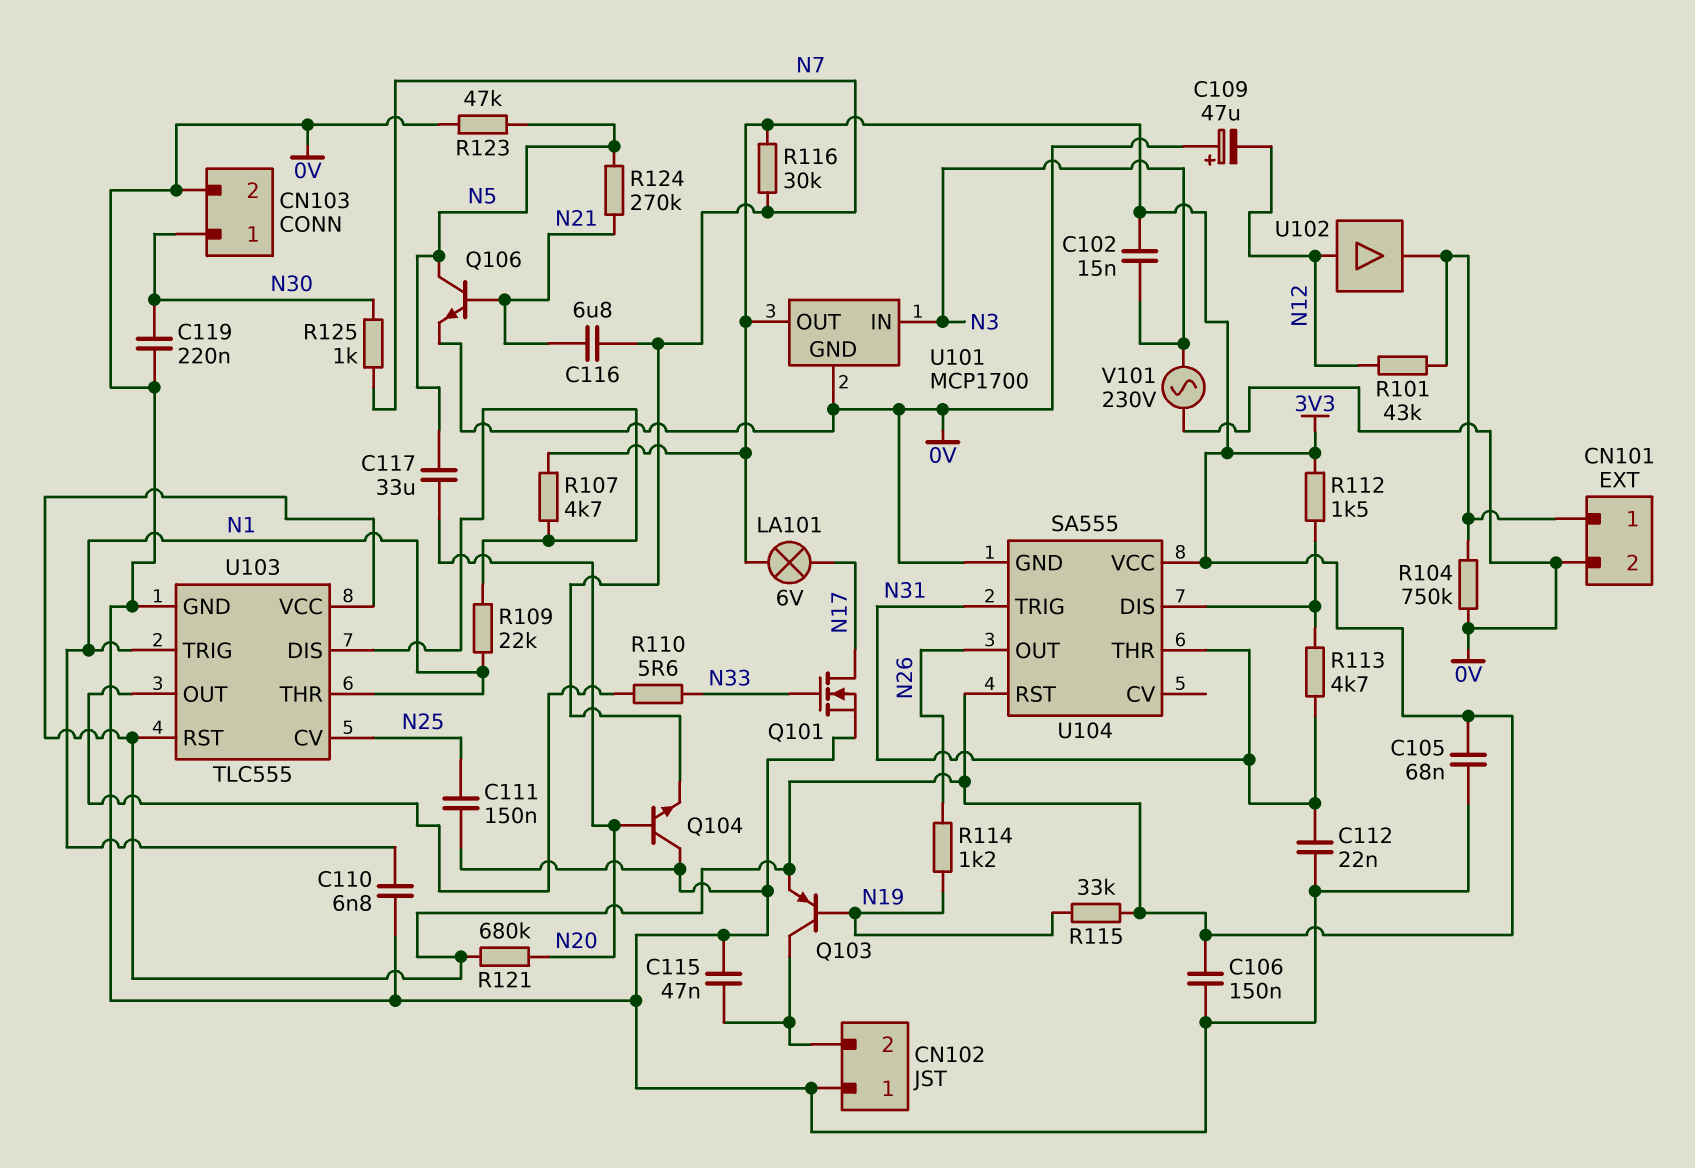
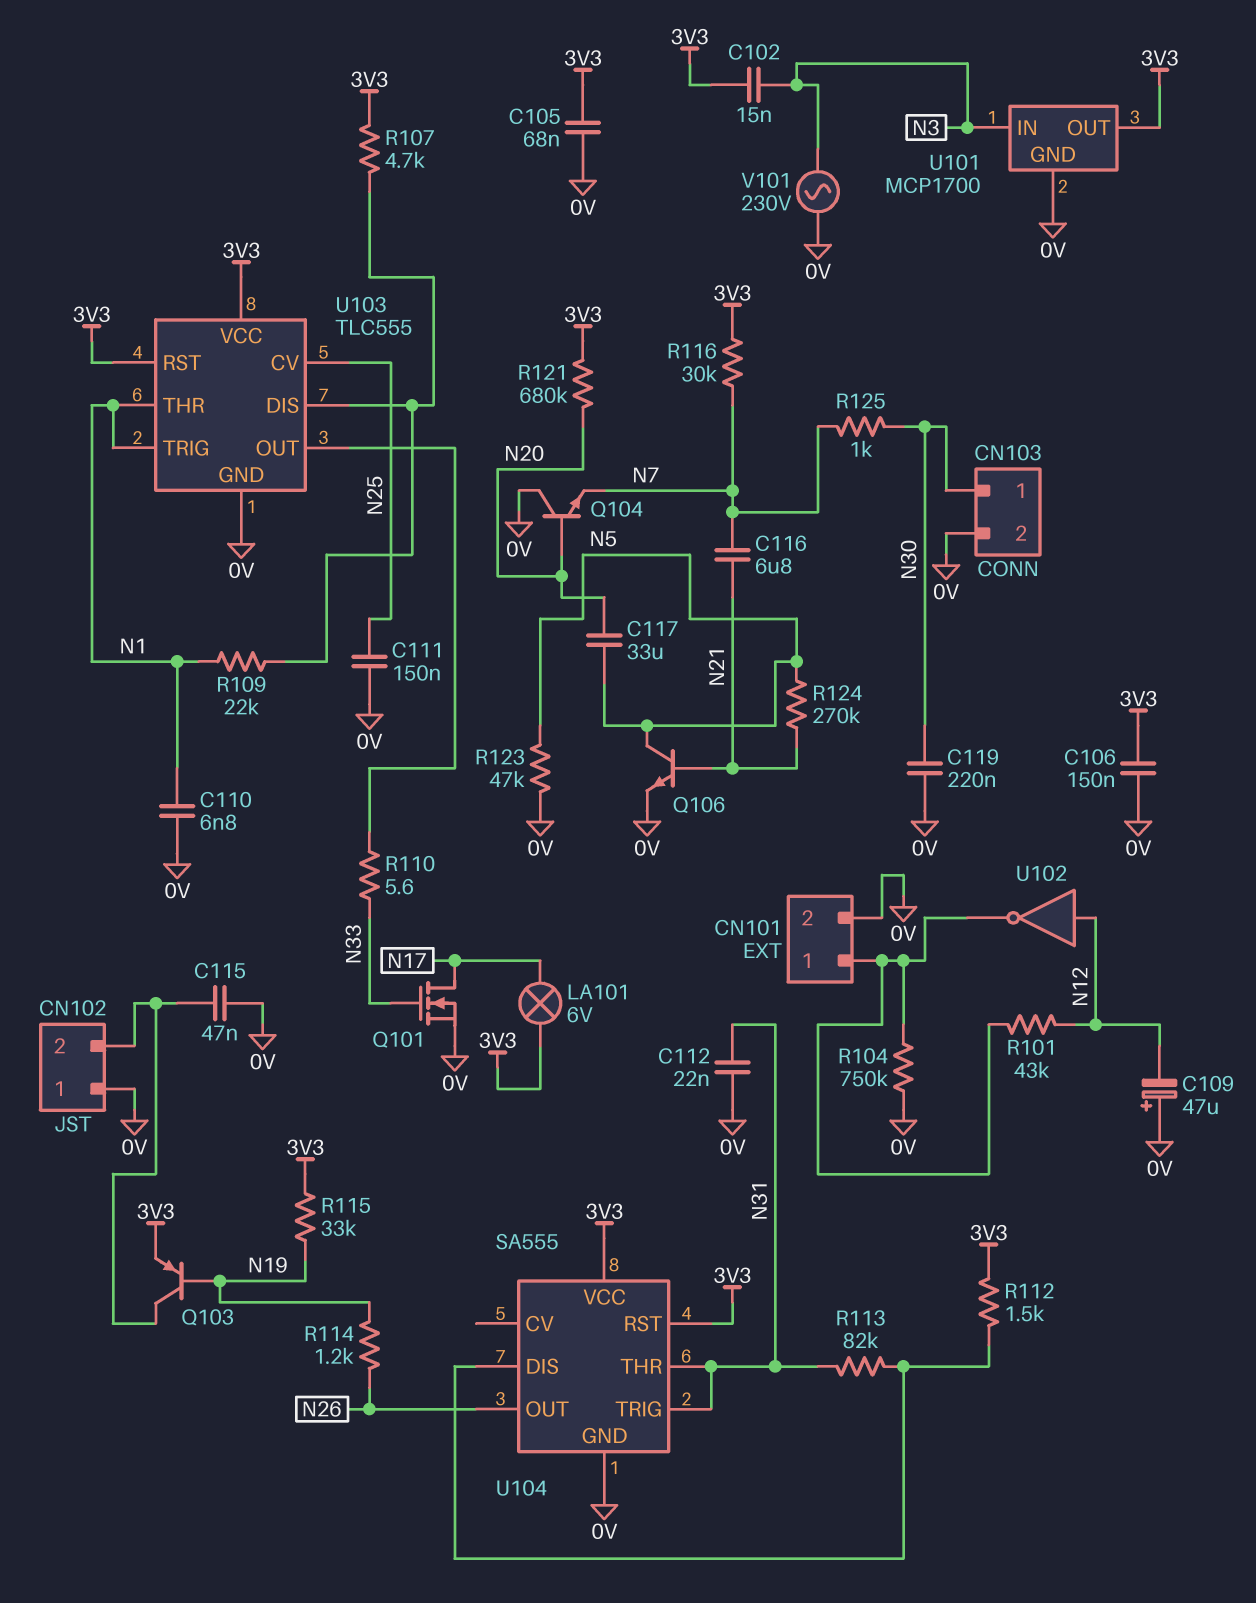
R113: 4.7k (N31, U104/DIS) -> 82k (N31, U104/DIS)
U102: buffer (in N12, out CN101/1) -> NOT (in N12, out CN101/1)

